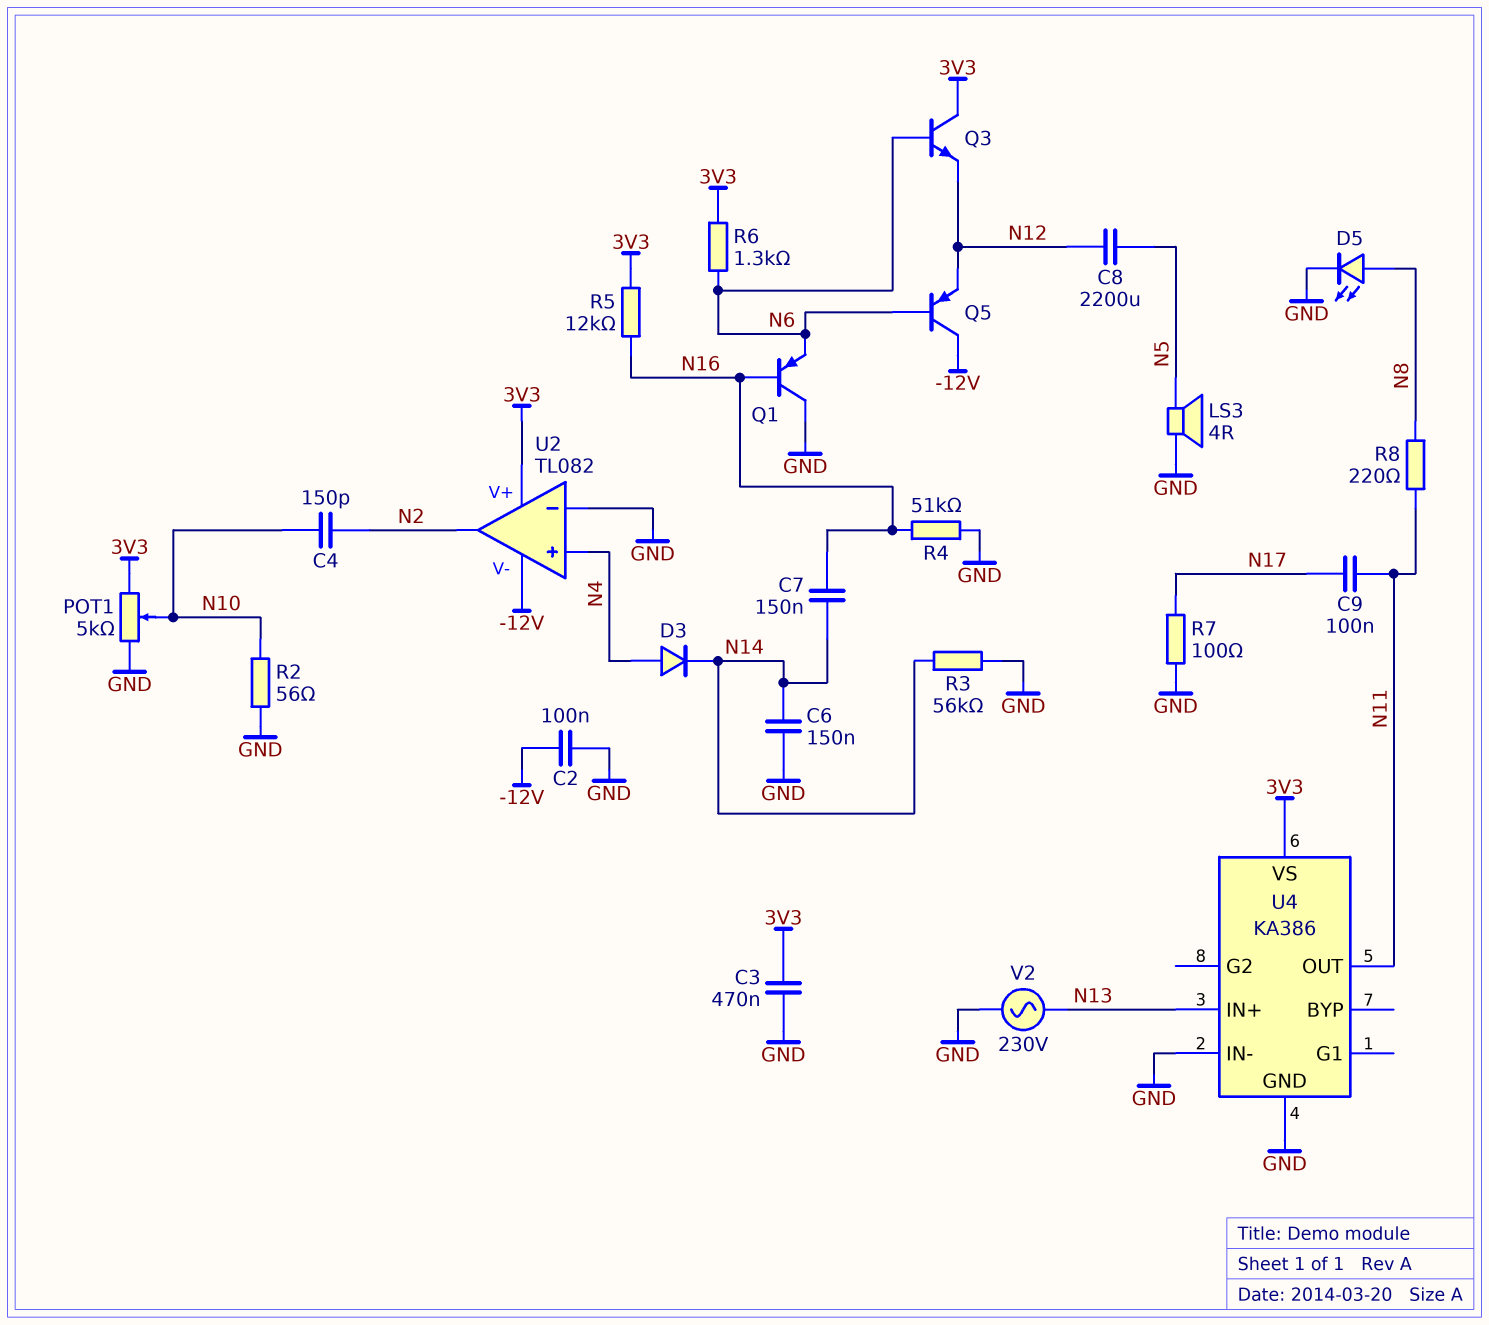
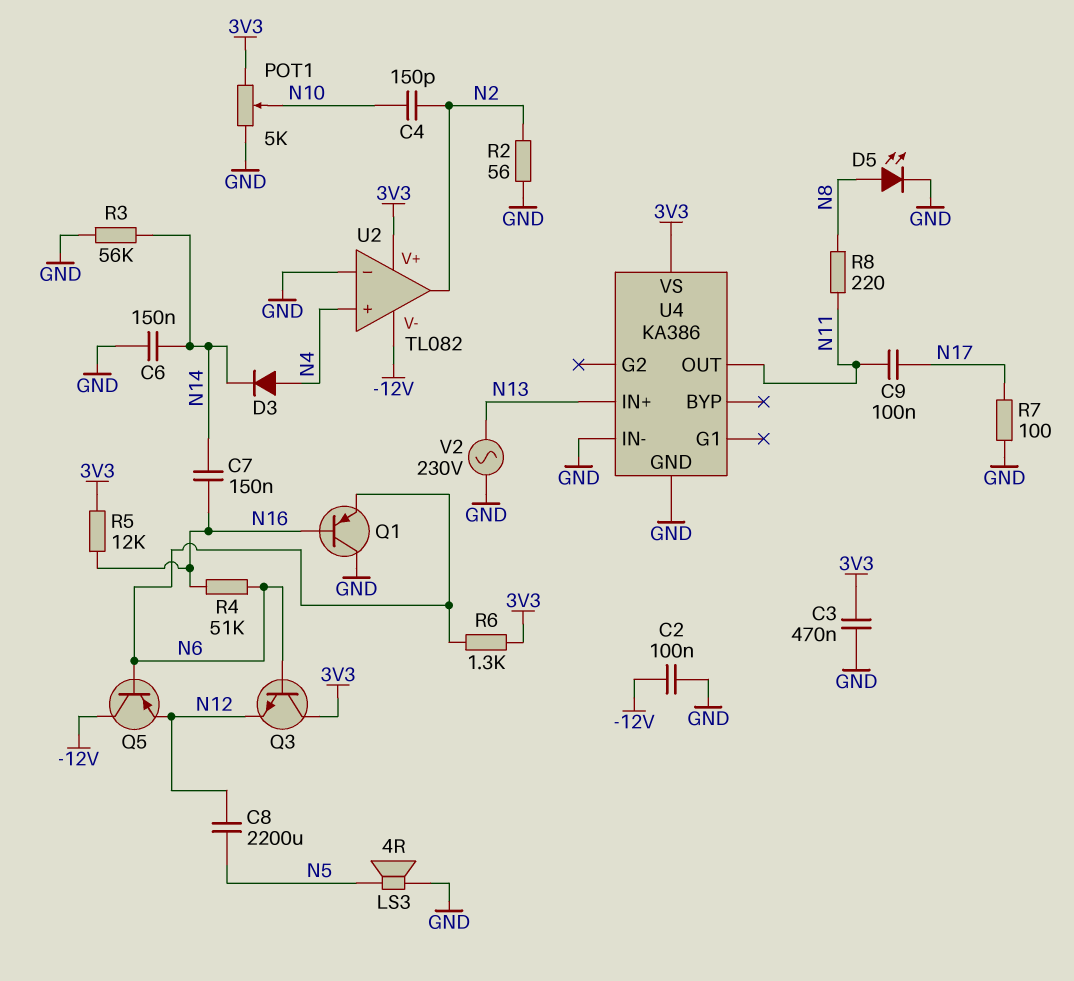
R2: 56 (GND, N10) -> 56 (GND, N2)
R4: 51k (GND, N16) -> 51k (N6, N16)

